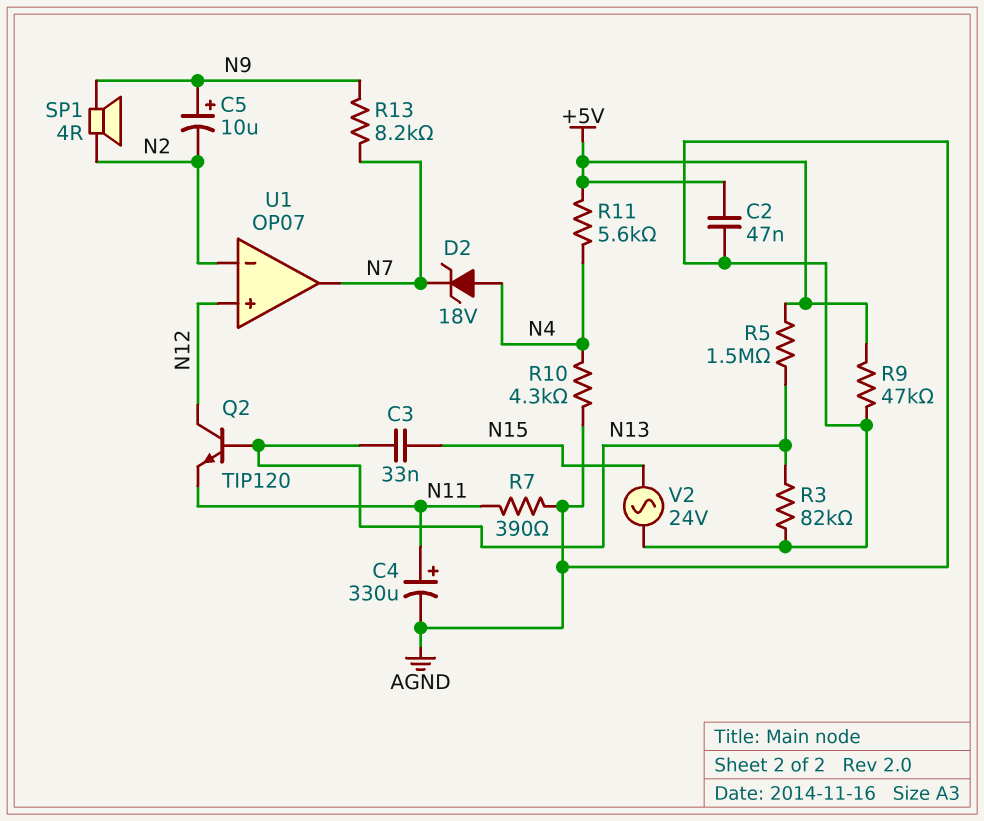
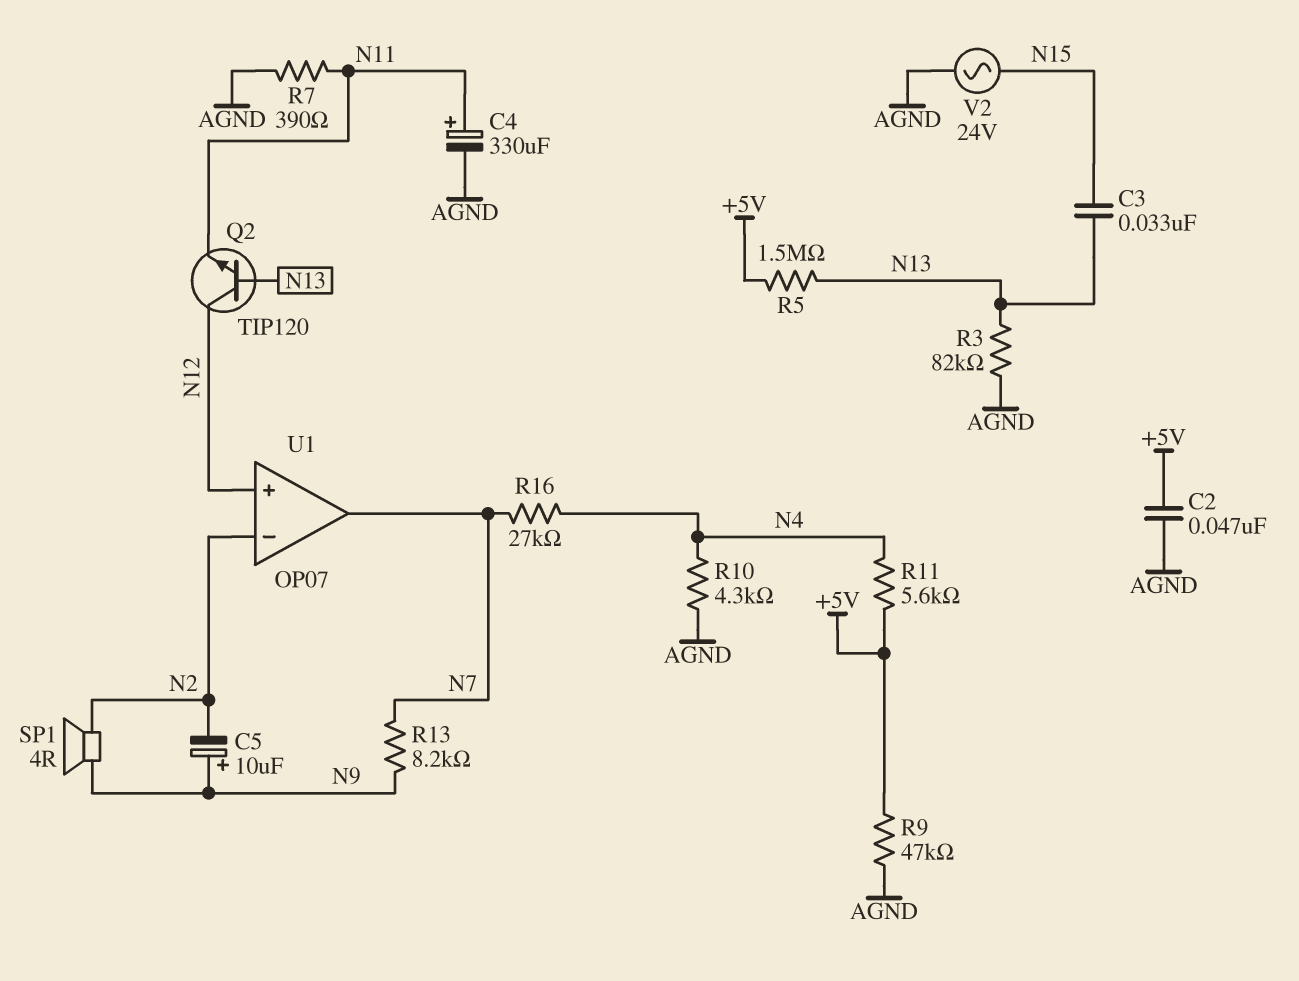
D2: zener 18V (A N4, K N7) -> none
R16: none -> 27k (N4, N7)

